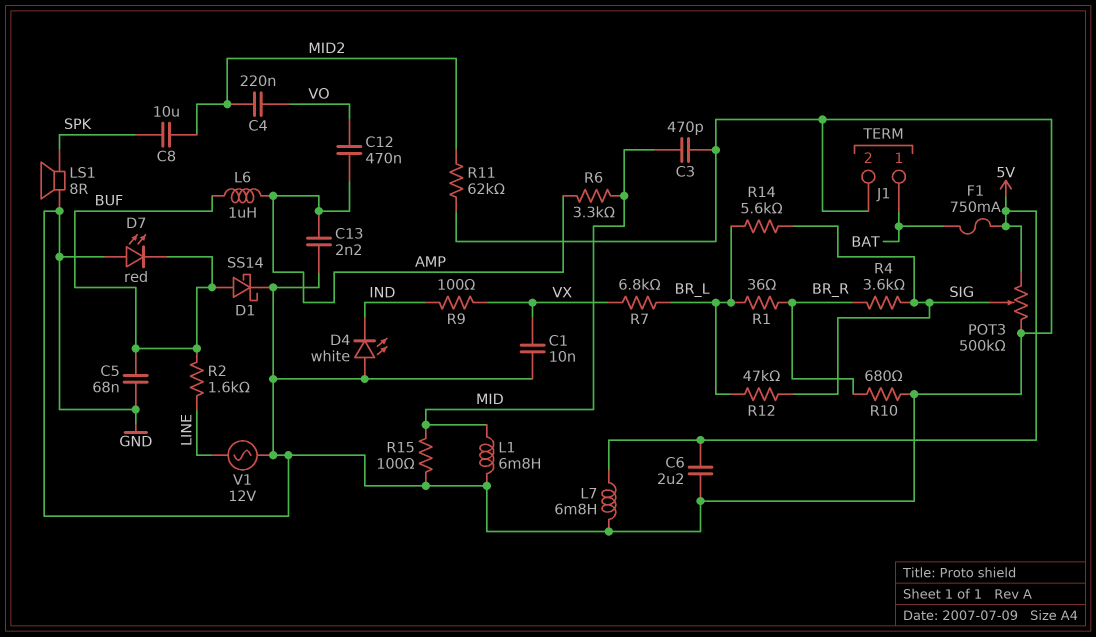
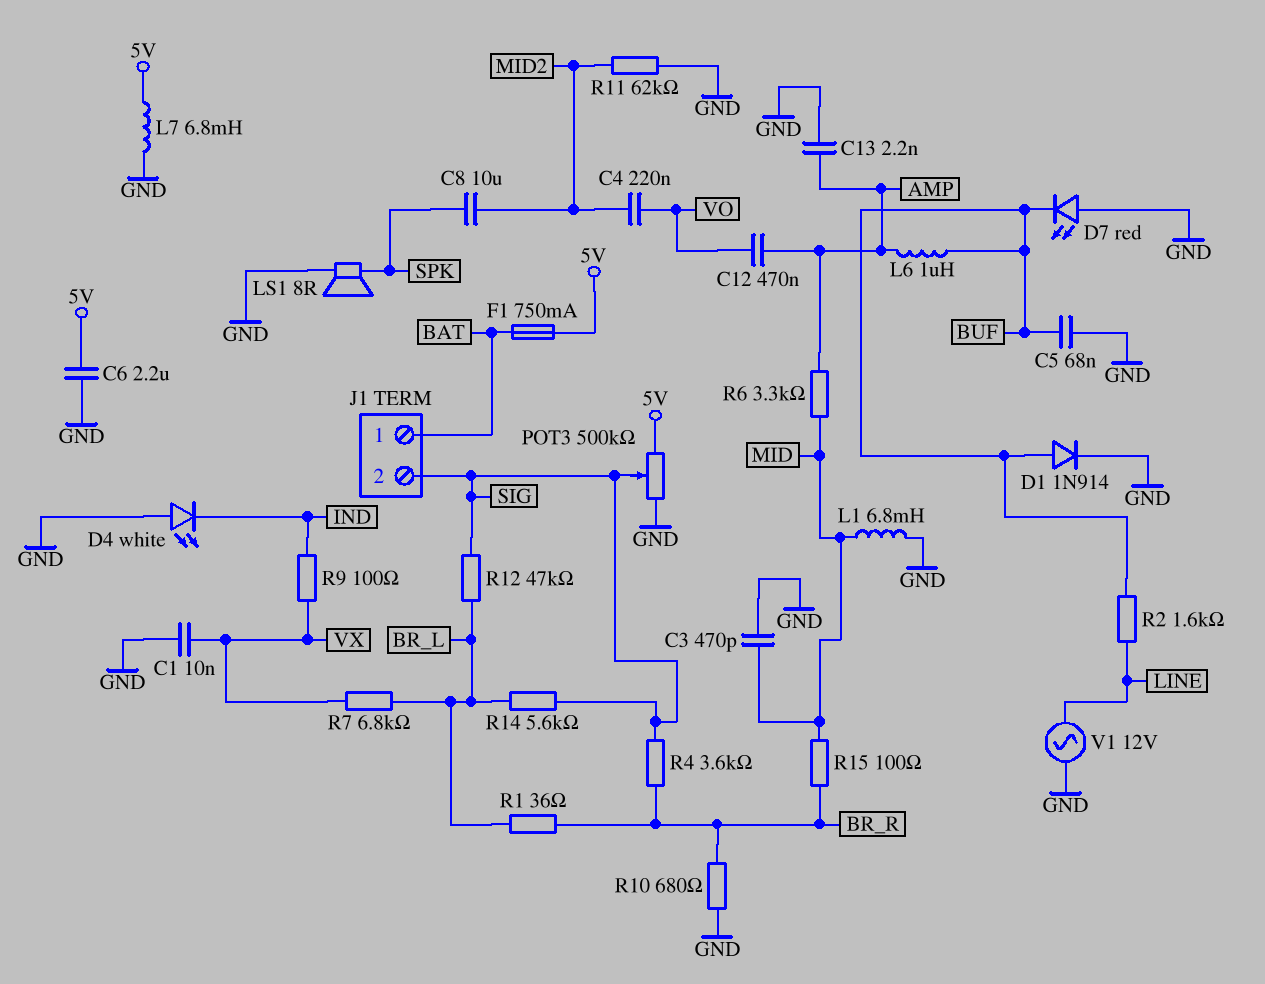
D1: schottky SS14 (A BUF, K GND) -> diode 1N914 (A BUF, K GND)
J1 pin 2: GND -> SIG
R15: 100 (GND, MID) -> 100 (BR_R, MID)

